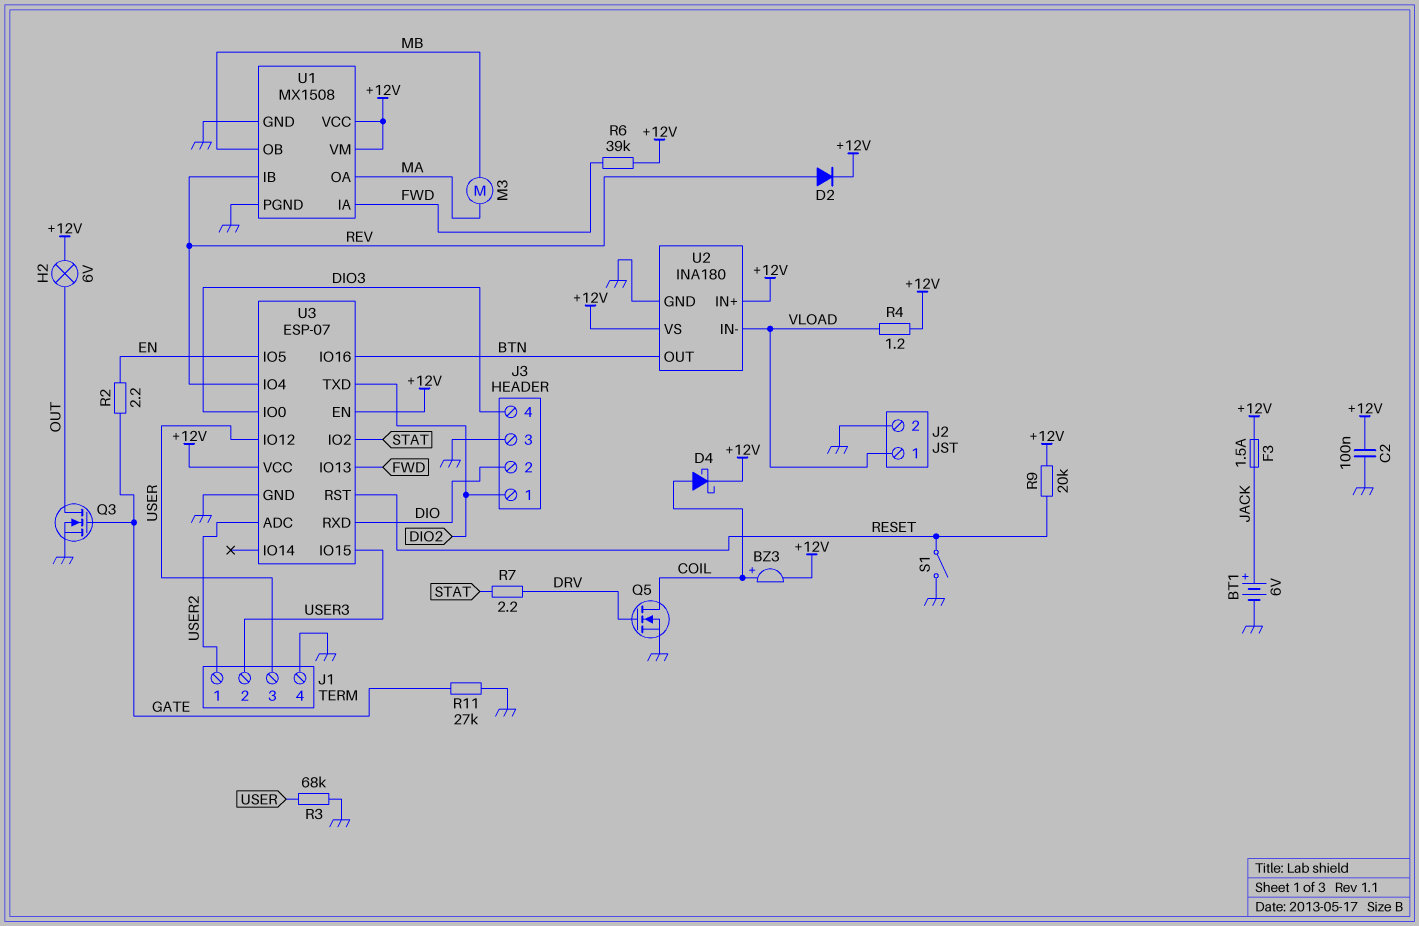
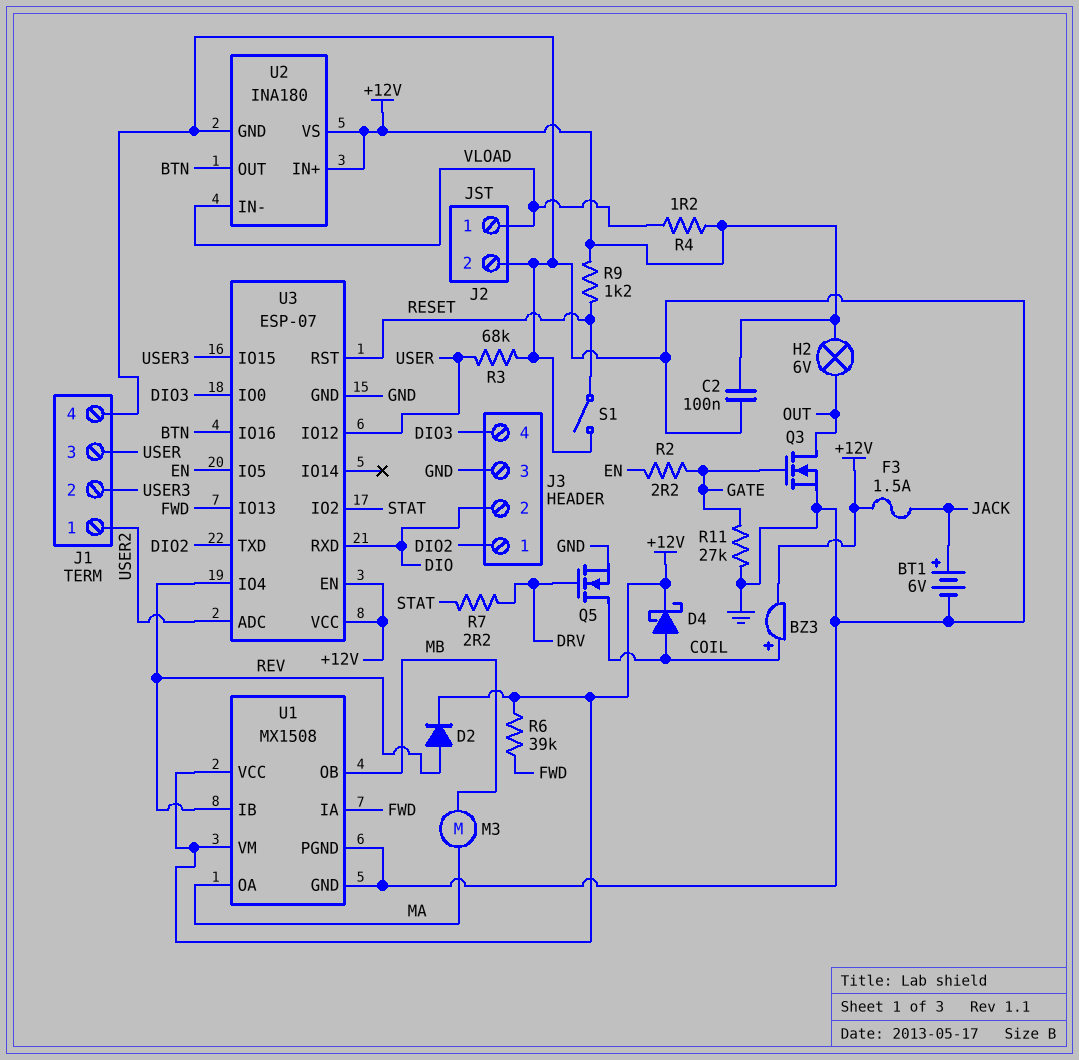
R9: 20k (+12V, RESET) -> 1.2k (+12V, RESET)

